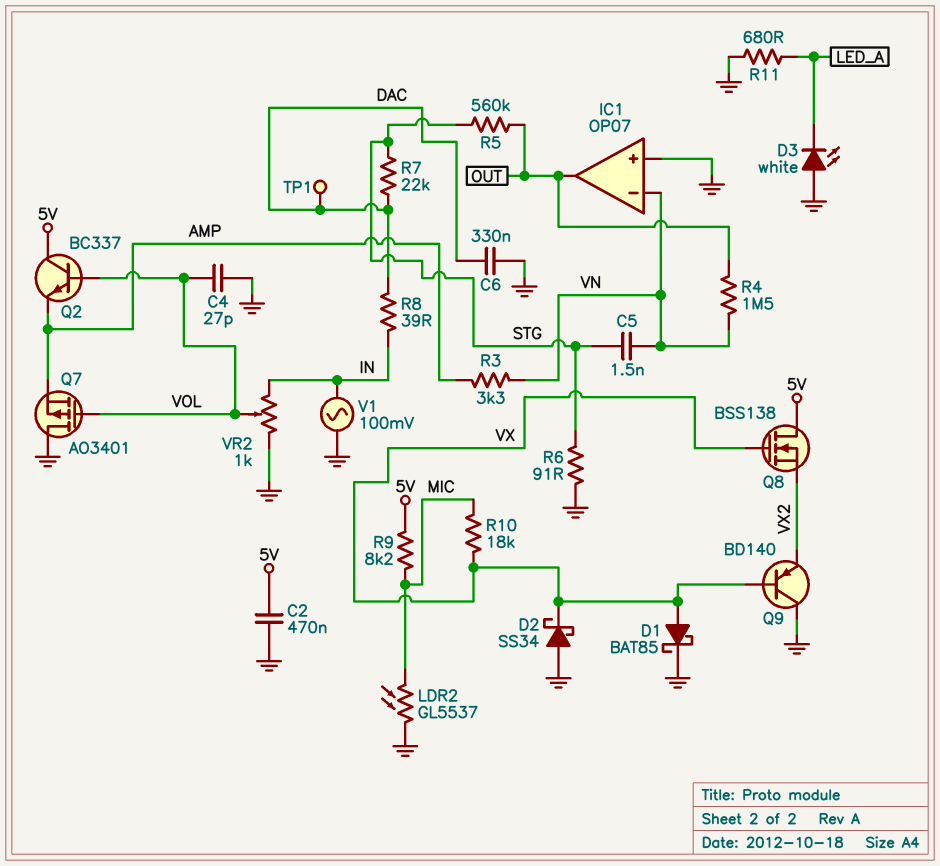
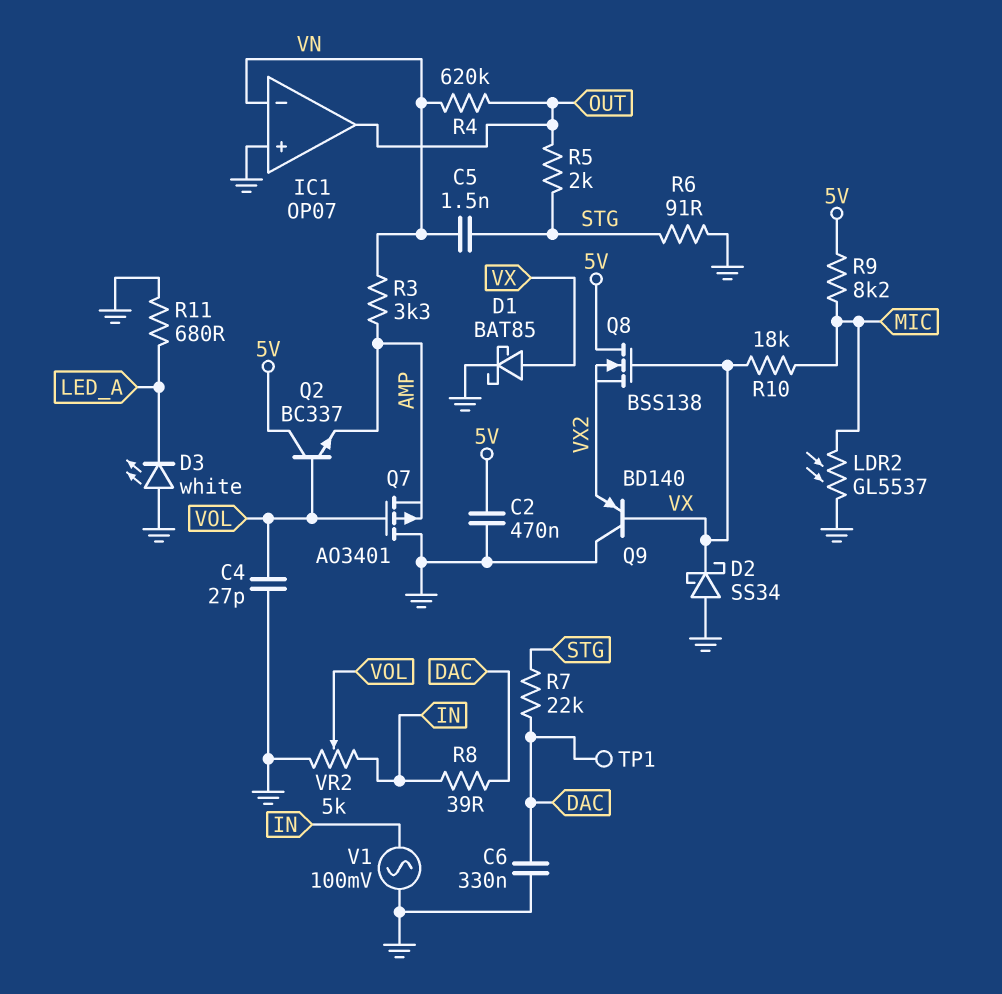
R4: 1.5M (OUT, VN) -> 620k (OUT, VN)
R5: 560k (OUT, STG) -> 2k (OUT, STG)
VR2: 1k (GND, IN, wiper VOL) -> 5k (GND, IN, wiper VOL)

